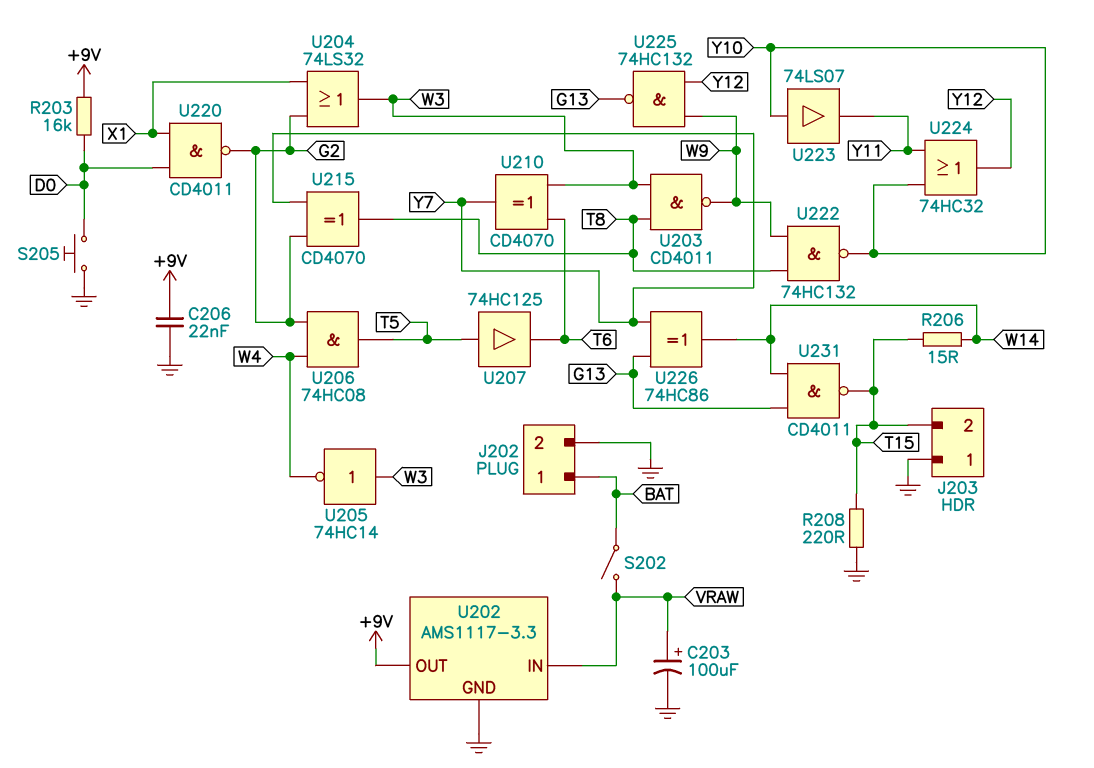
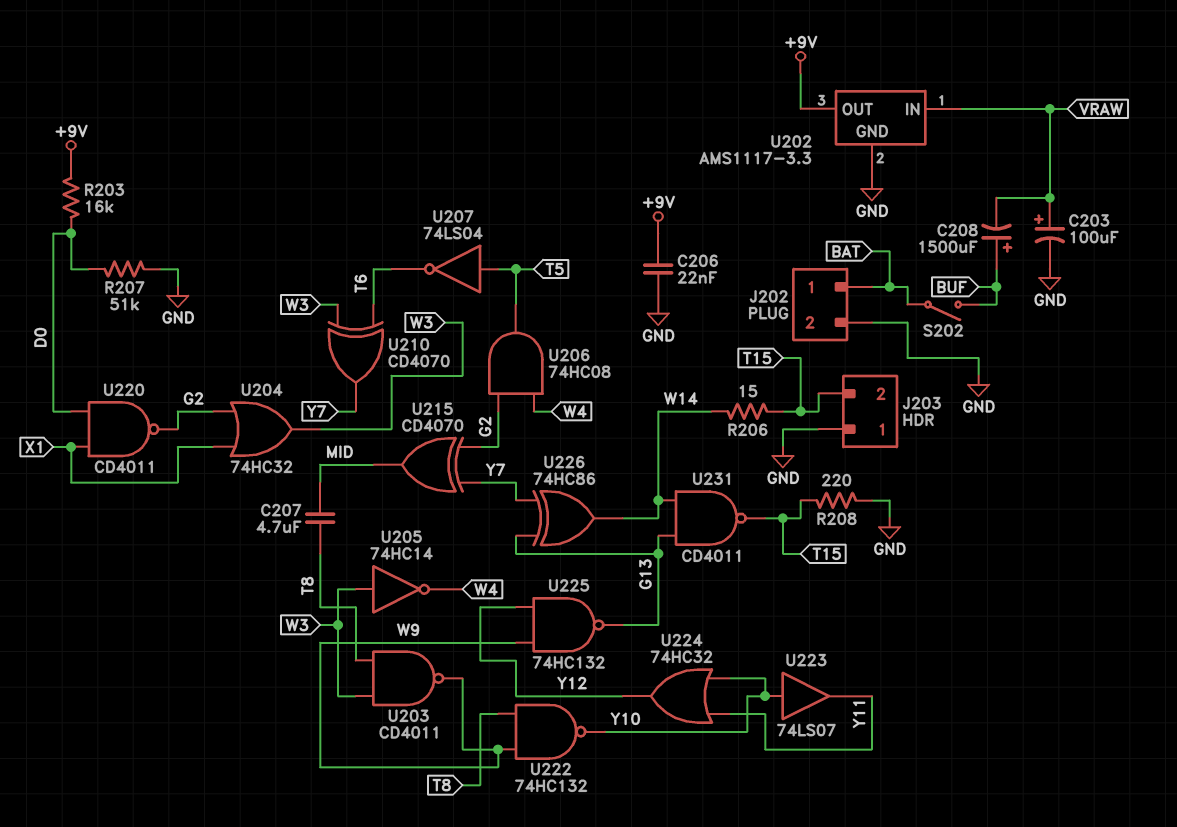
C207: none -> 4.7uF (MID, T8)
C208: none -> 1500uF (plus BUF, minus VRAW)
R207: none -> 51k (D0, GND)
S202: switch (BAT, VRAW) -> switch (BAT, BUF)
S205: button (D0, GND) -> none
U204: OR 74LS32 (in G2, in X1, out W3) -> OR 74HC32 (in G2, in X1, out W3)
U207: buffer 74HC125 (in T5, out T6) -> NOT 74LS04 (in T5, out T6)
U215: XOR CD4070 (in G2, in Y7, out T8) -> XOR CD4070 (in G2, in Y7, out MID)

